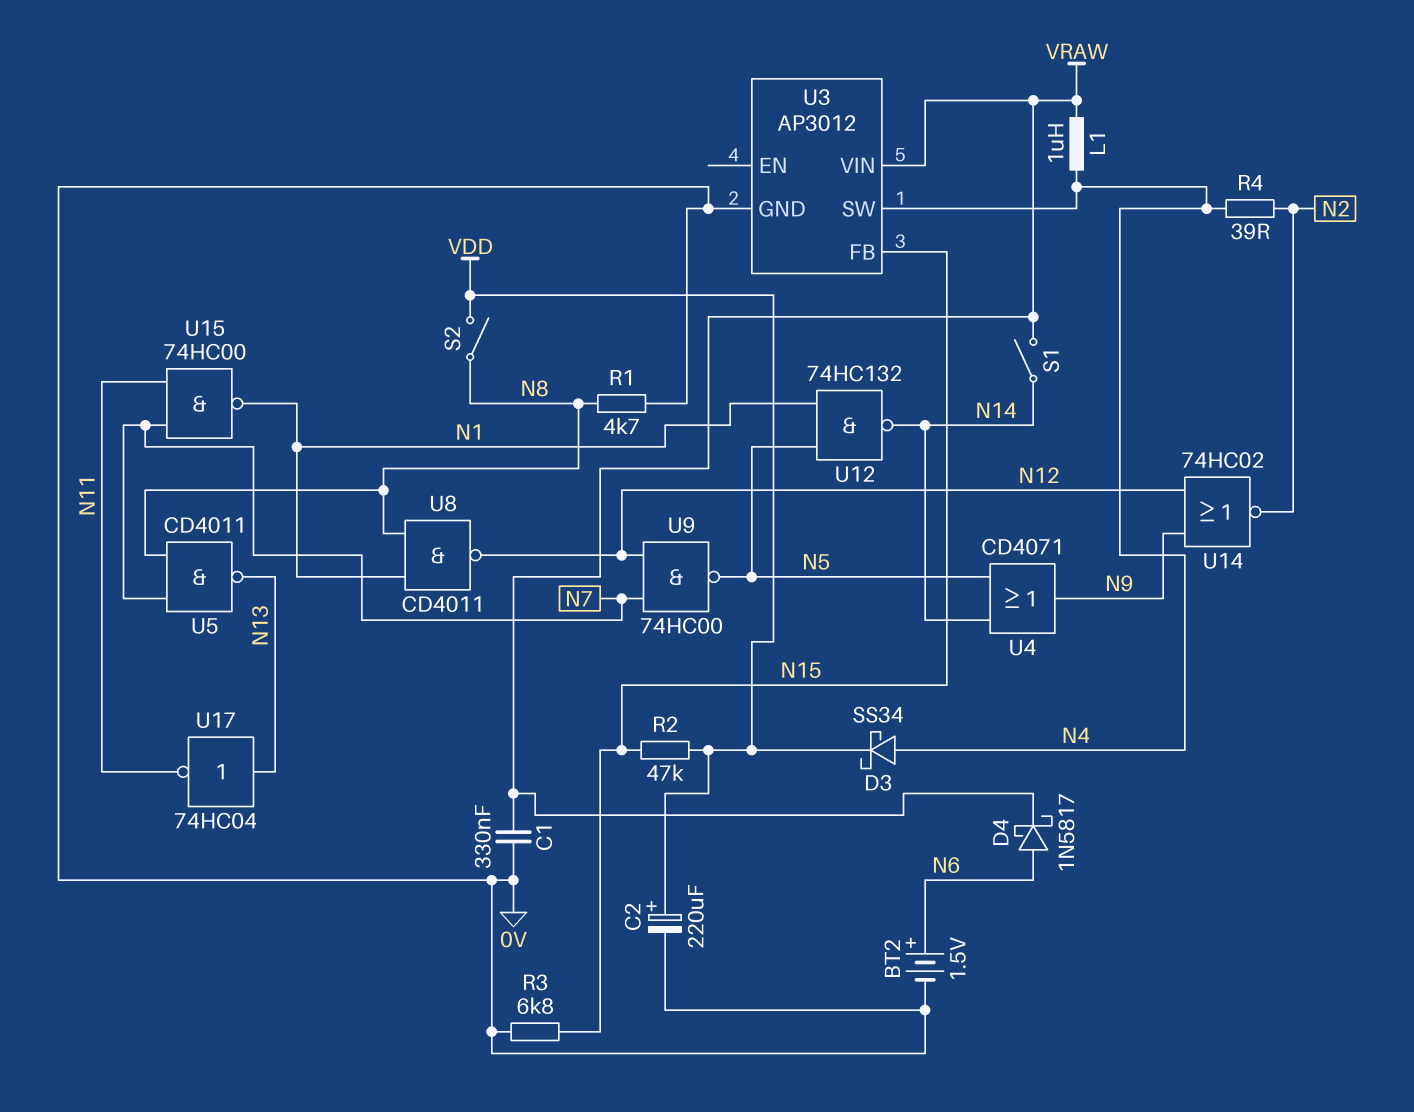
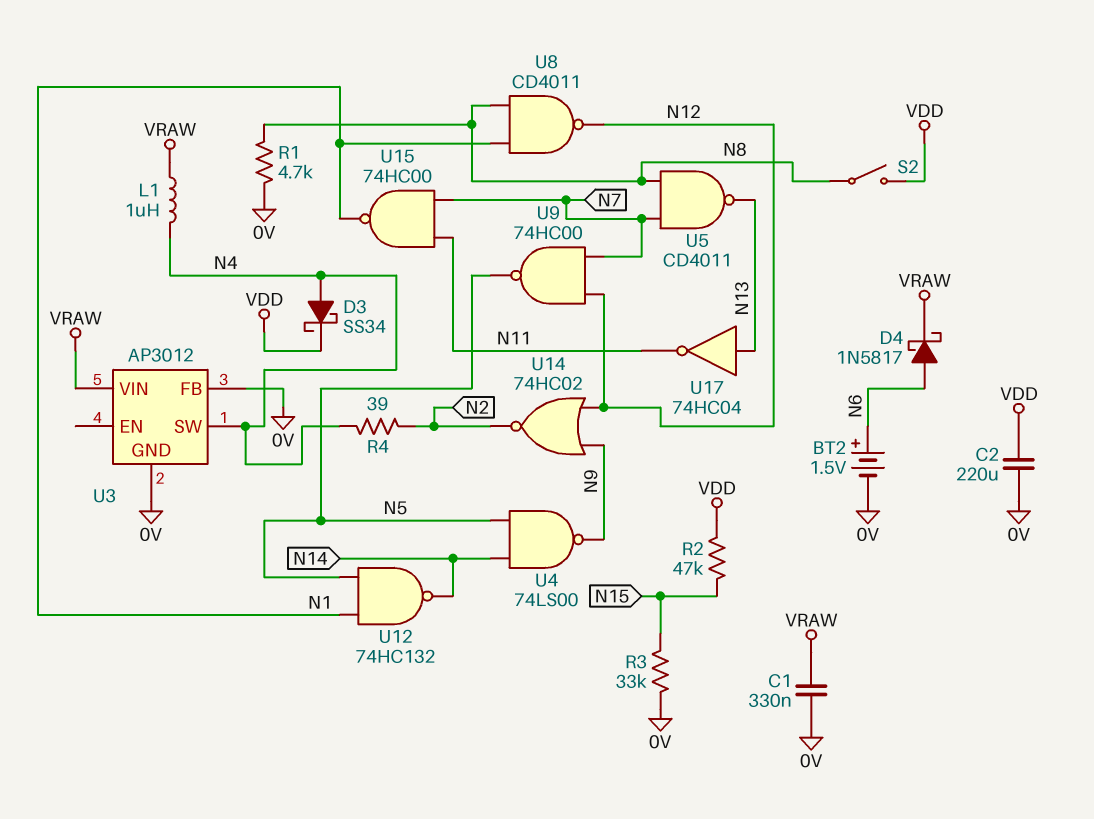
C2: 220uF (plus VDD, minus 0V) -> 220uF (0V, VDD)
R3: 6.8k (0V, N15) -> 33k (0V, N15)
S1: switch (N14, VRAW) -> none
U3 pin FB: N15 -> 0V
U4: OR CD4071 (in N5, in N14, out N9) -> NAND 74LS00 (in N5, in N14, out N9)

